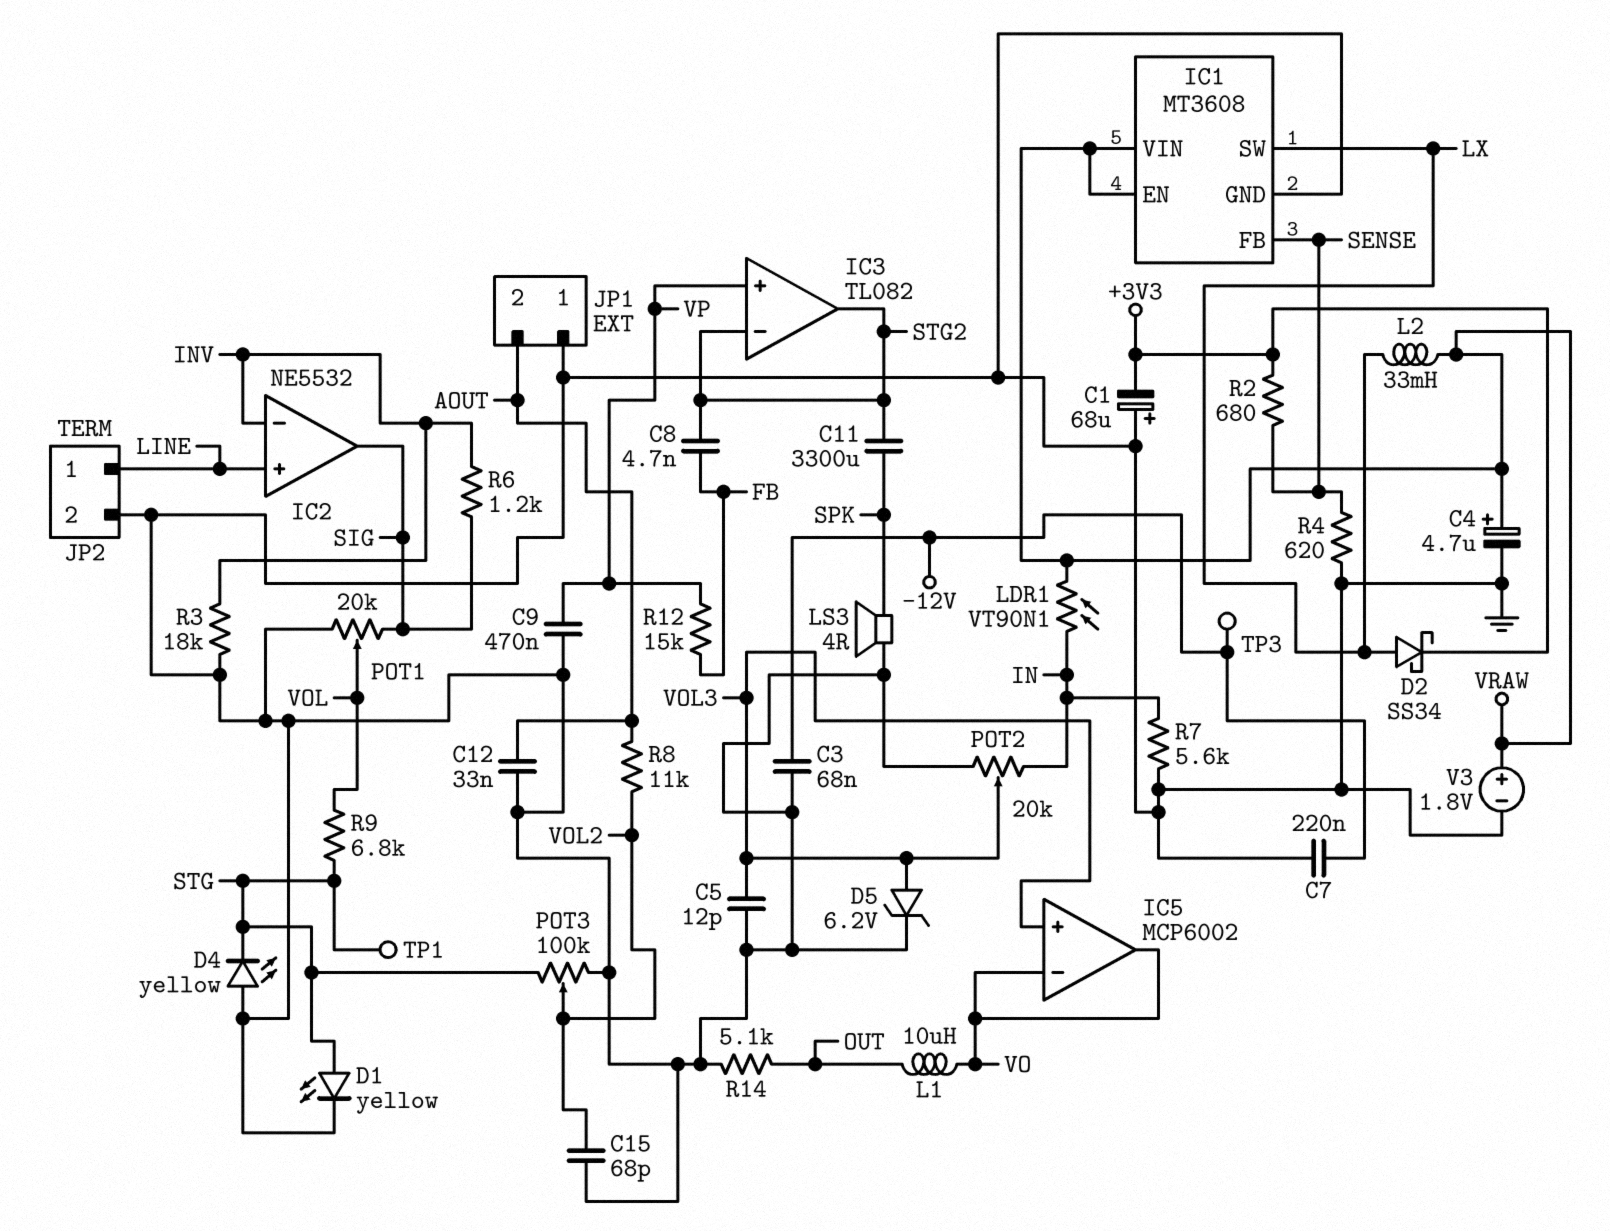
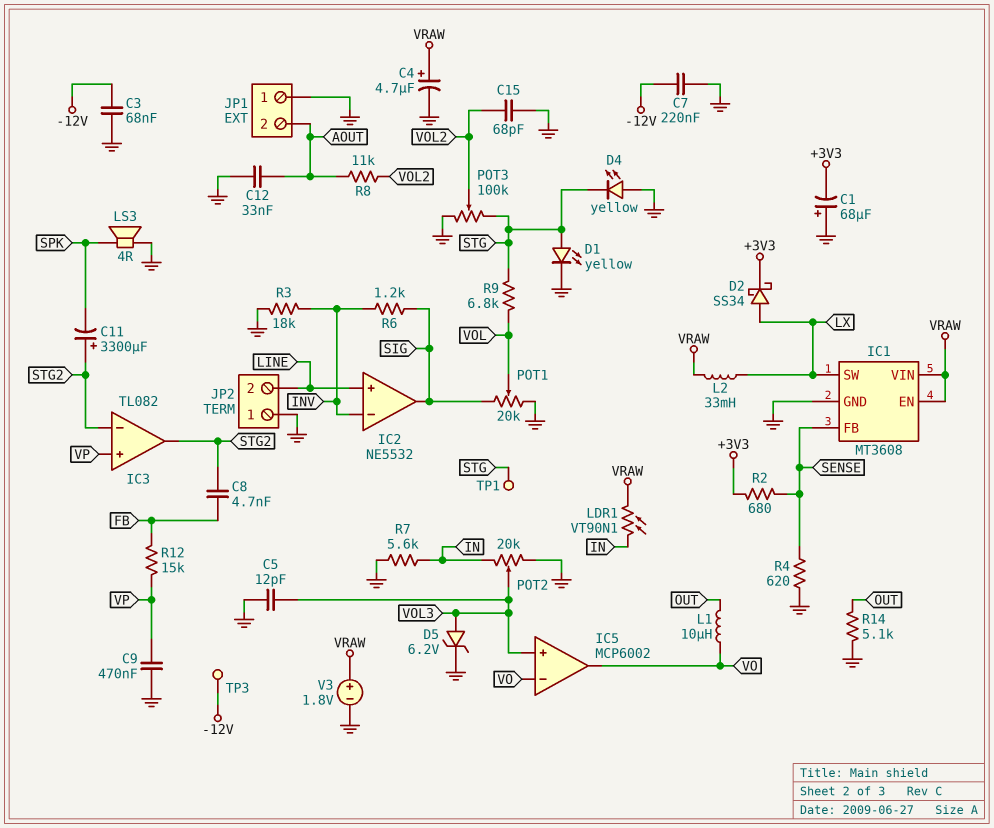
C11: 3300uF (SPK, STG2) -> 3300uF (plus STG2, minus SPK)
JP2 pin 1: LINE -> GND
JP2 pin 2: GND -> LINE

